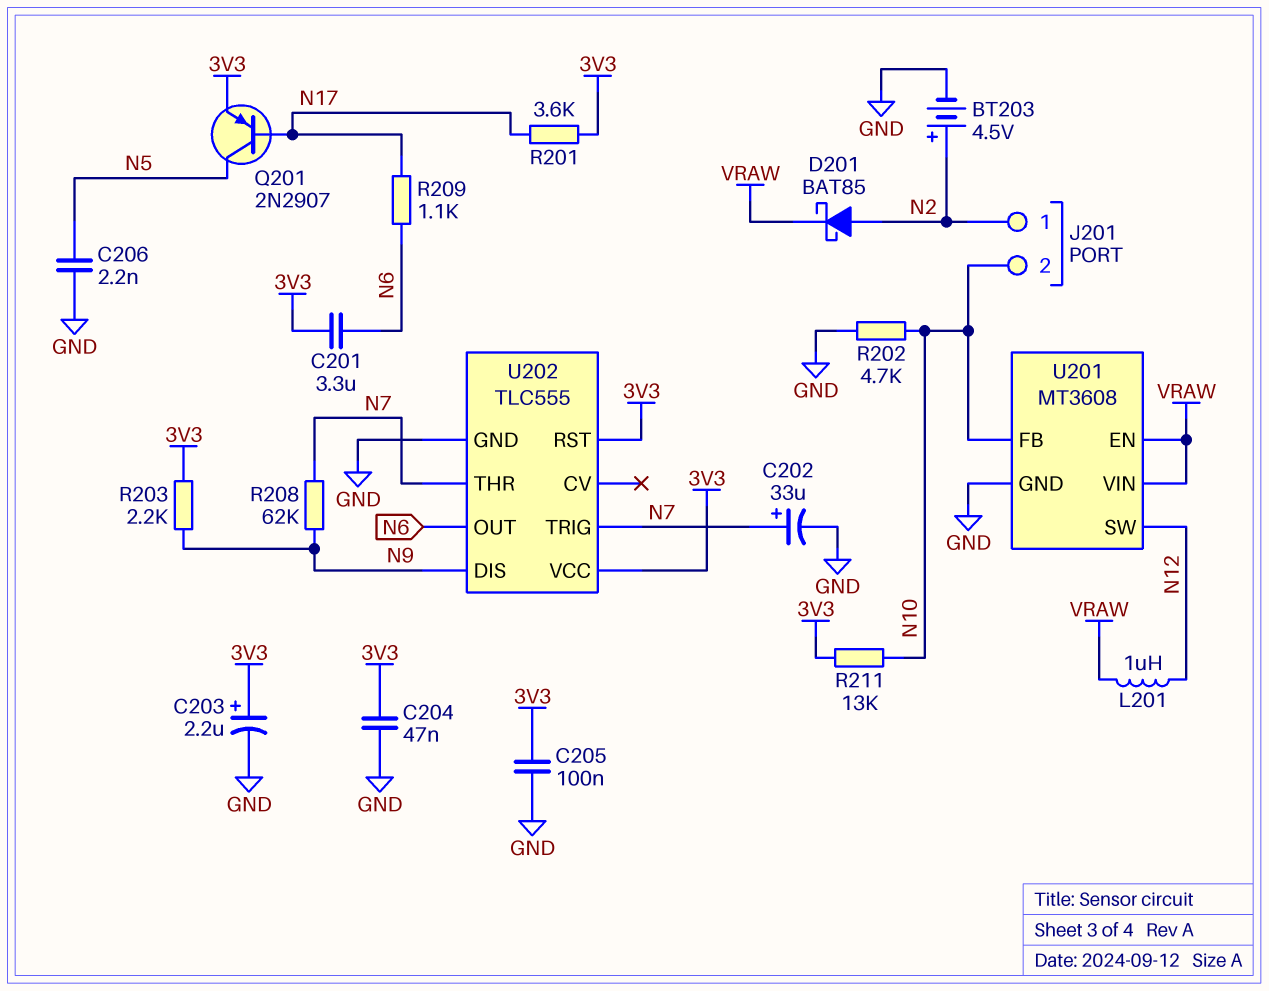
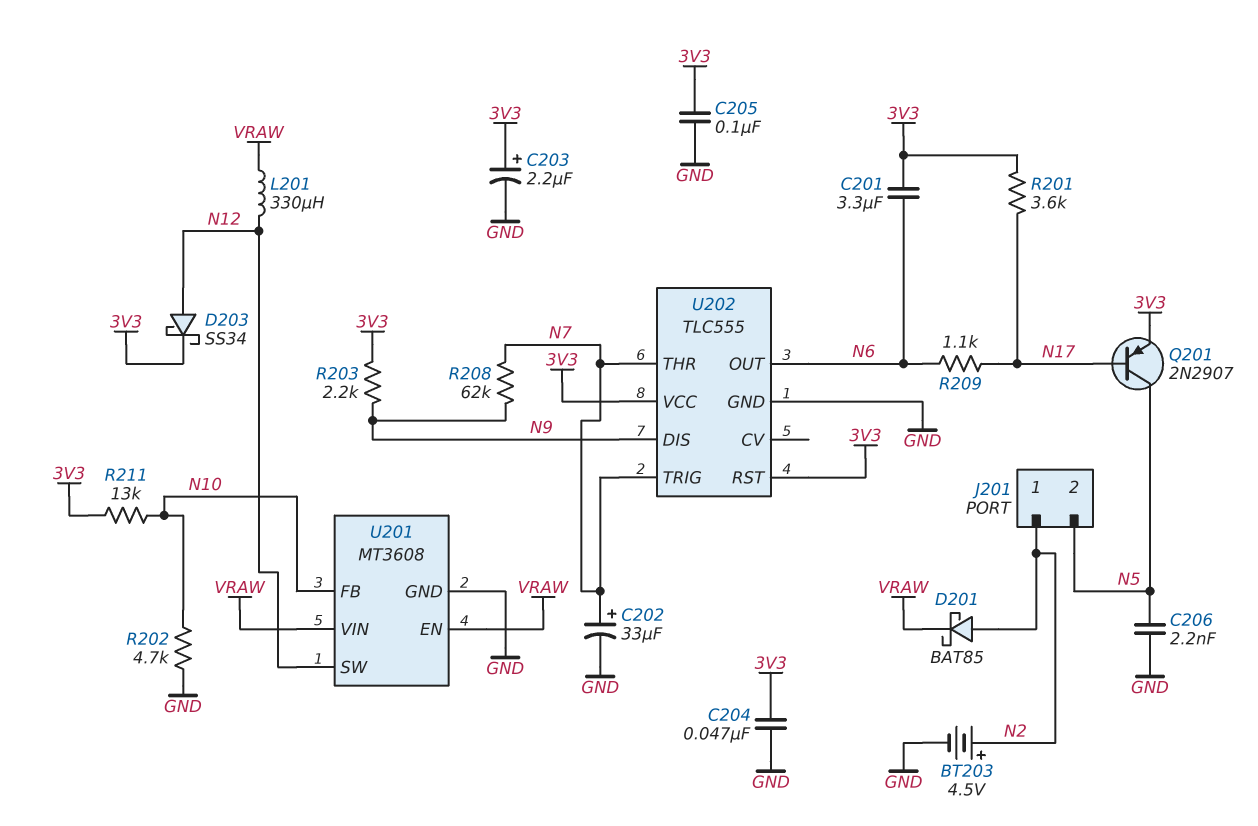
D203: none -> schottky SS34 (A N12, K 3V3)
J201 pin 2: N10 -> N5
L201: 1uH (N12, VRAW) -> 330uH (N12, VRAW)

